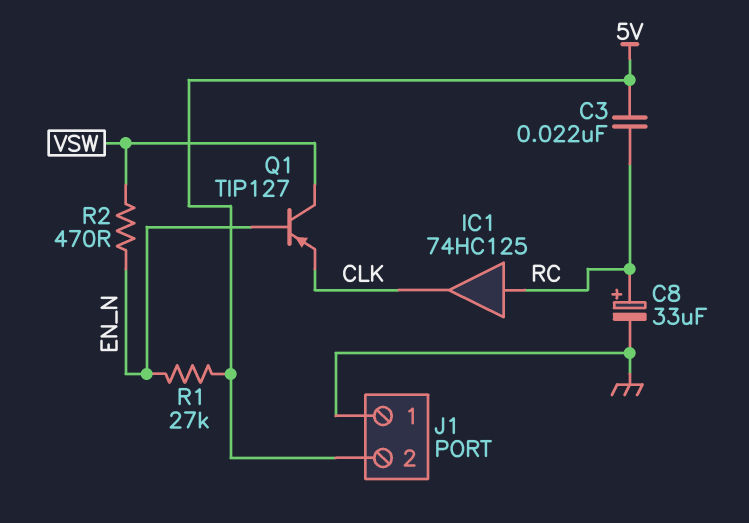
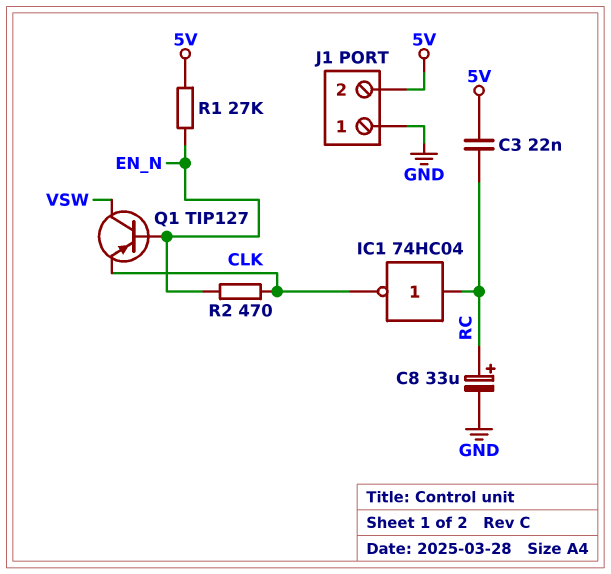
IC1: buffer 74HC125 (in RC, out CLK) -> NOT 74HC04 (in RC, out CLK)
R2: 470 (EN_N, VSW) -> 470 (CLK, EN_N)

